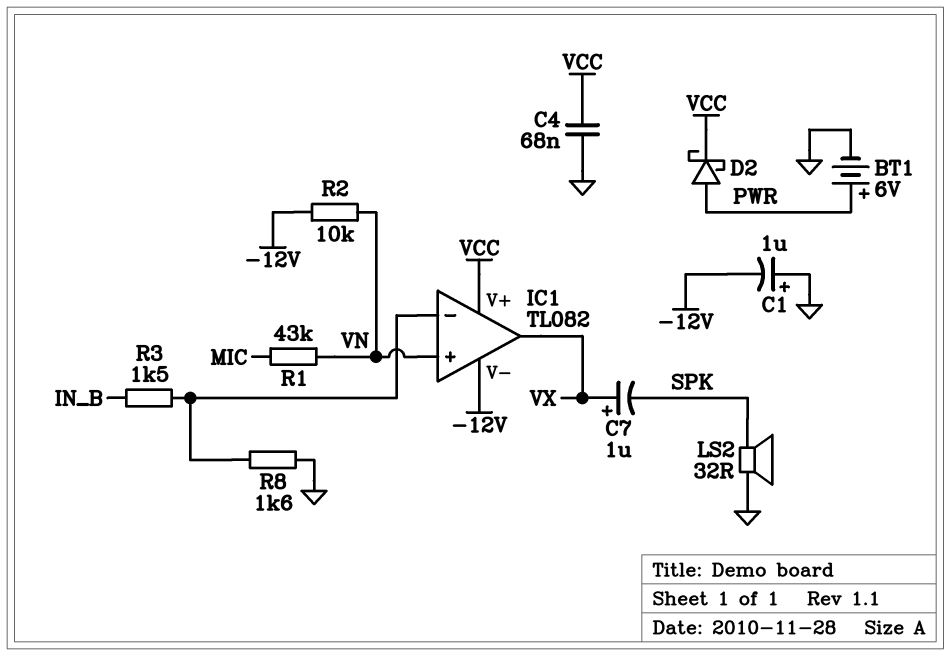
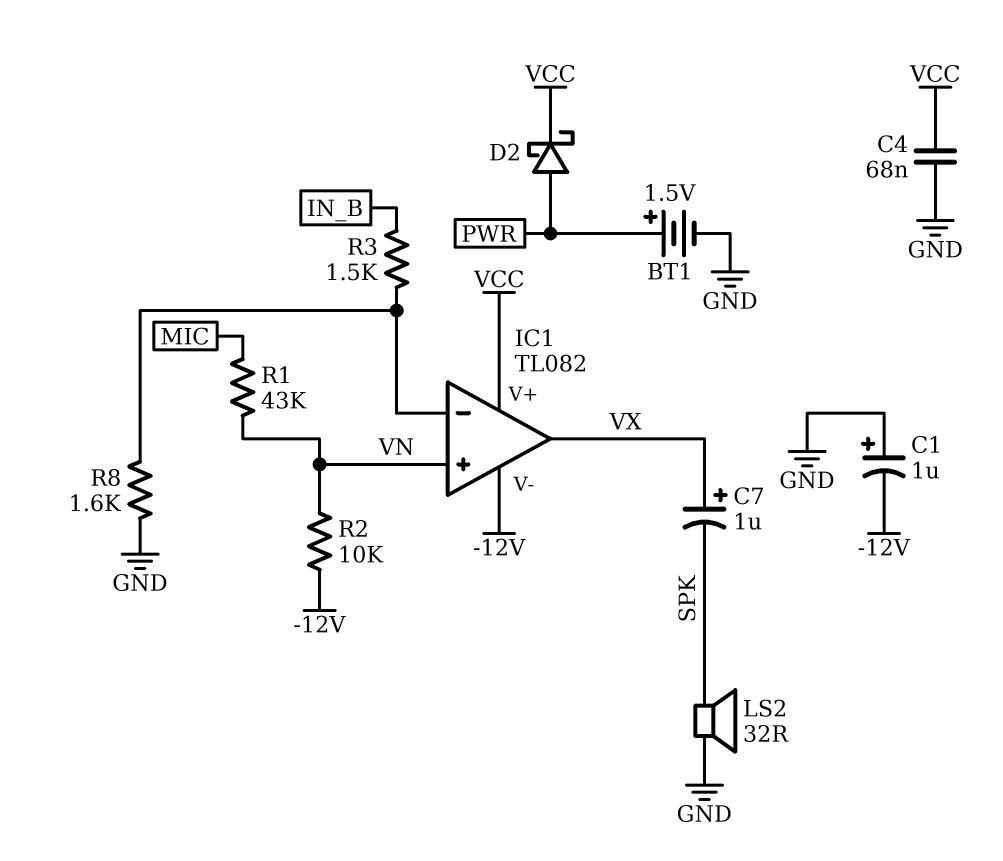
BT1: 6V (plus PWR, minus GND) -> 1.5V (plus PWR, minus GND)

